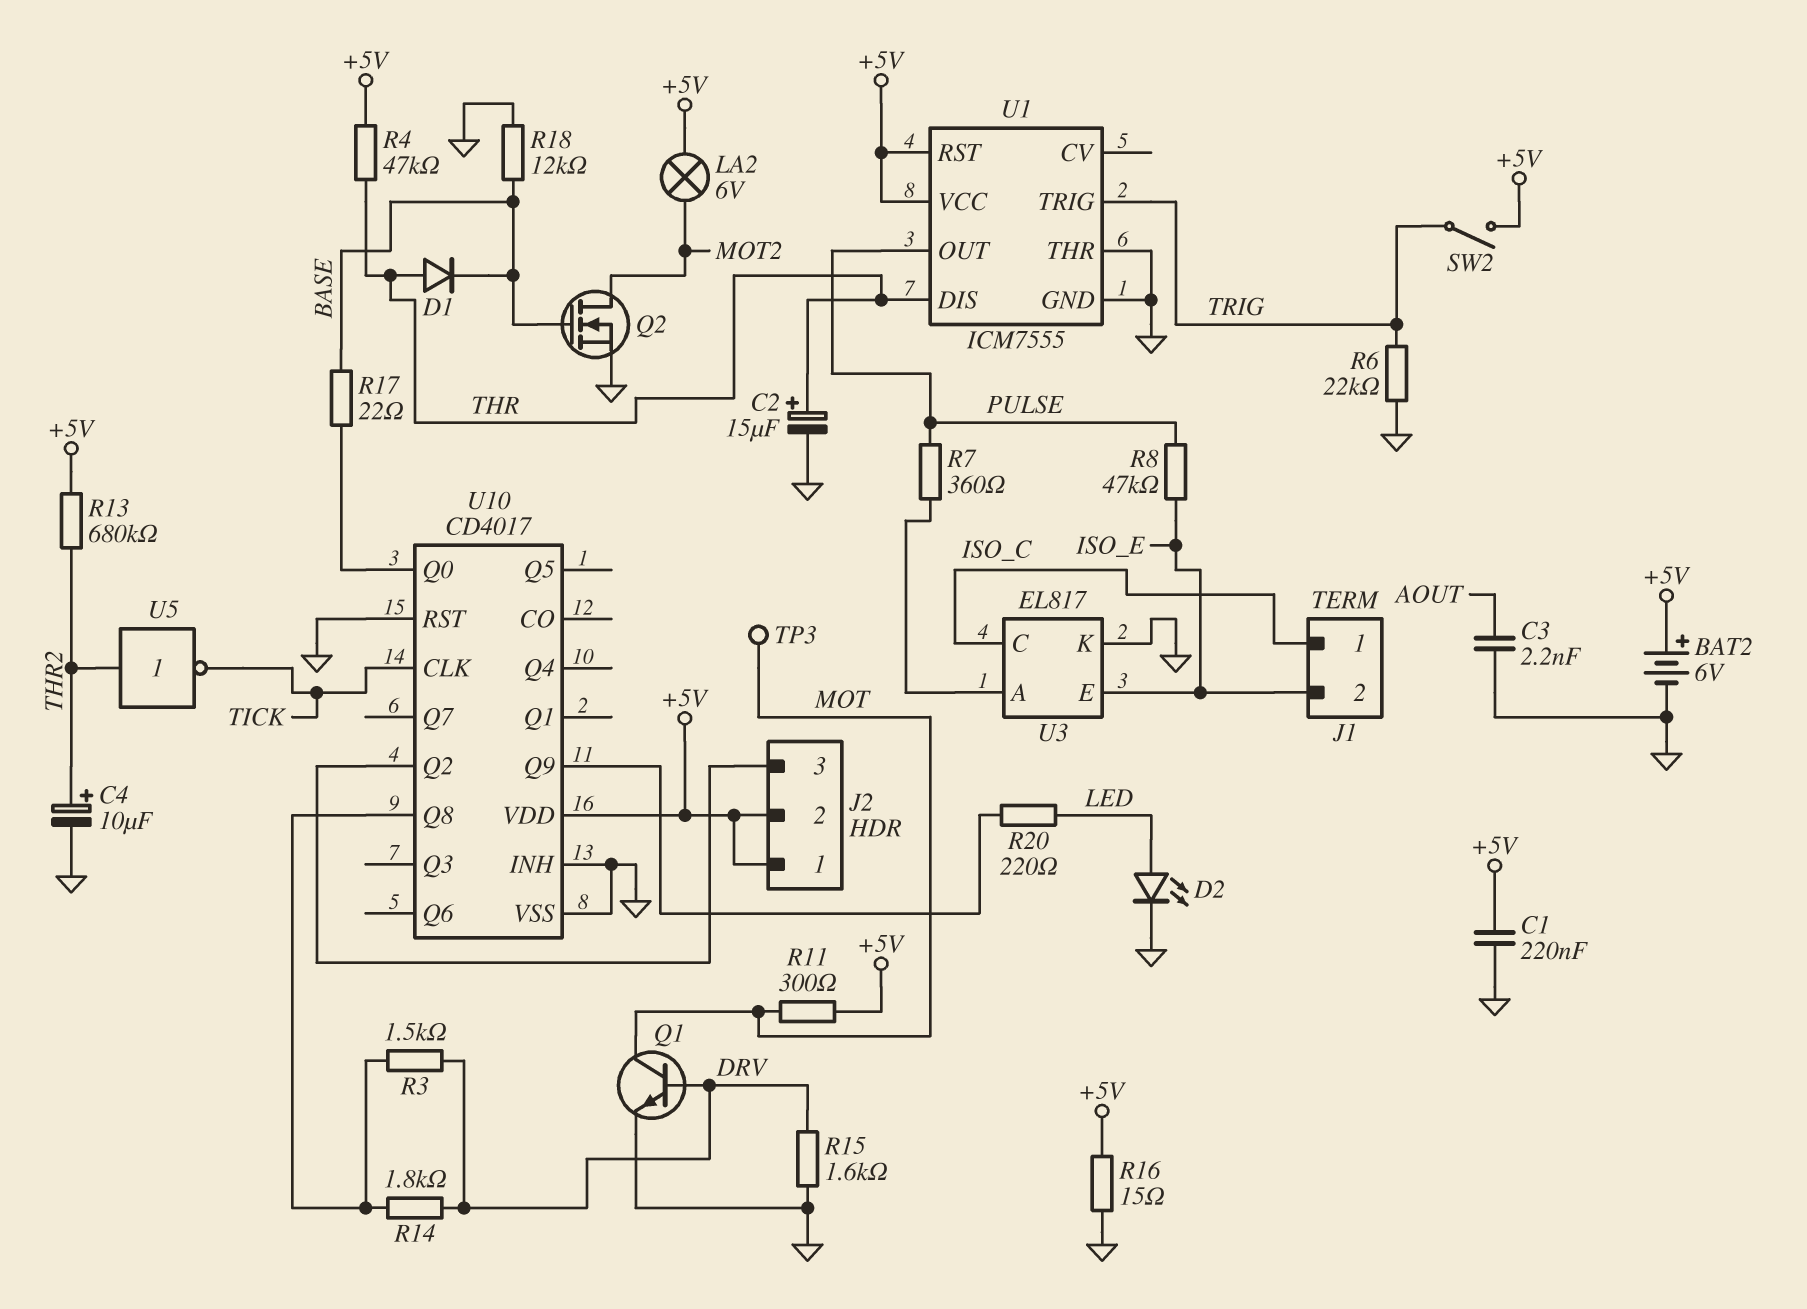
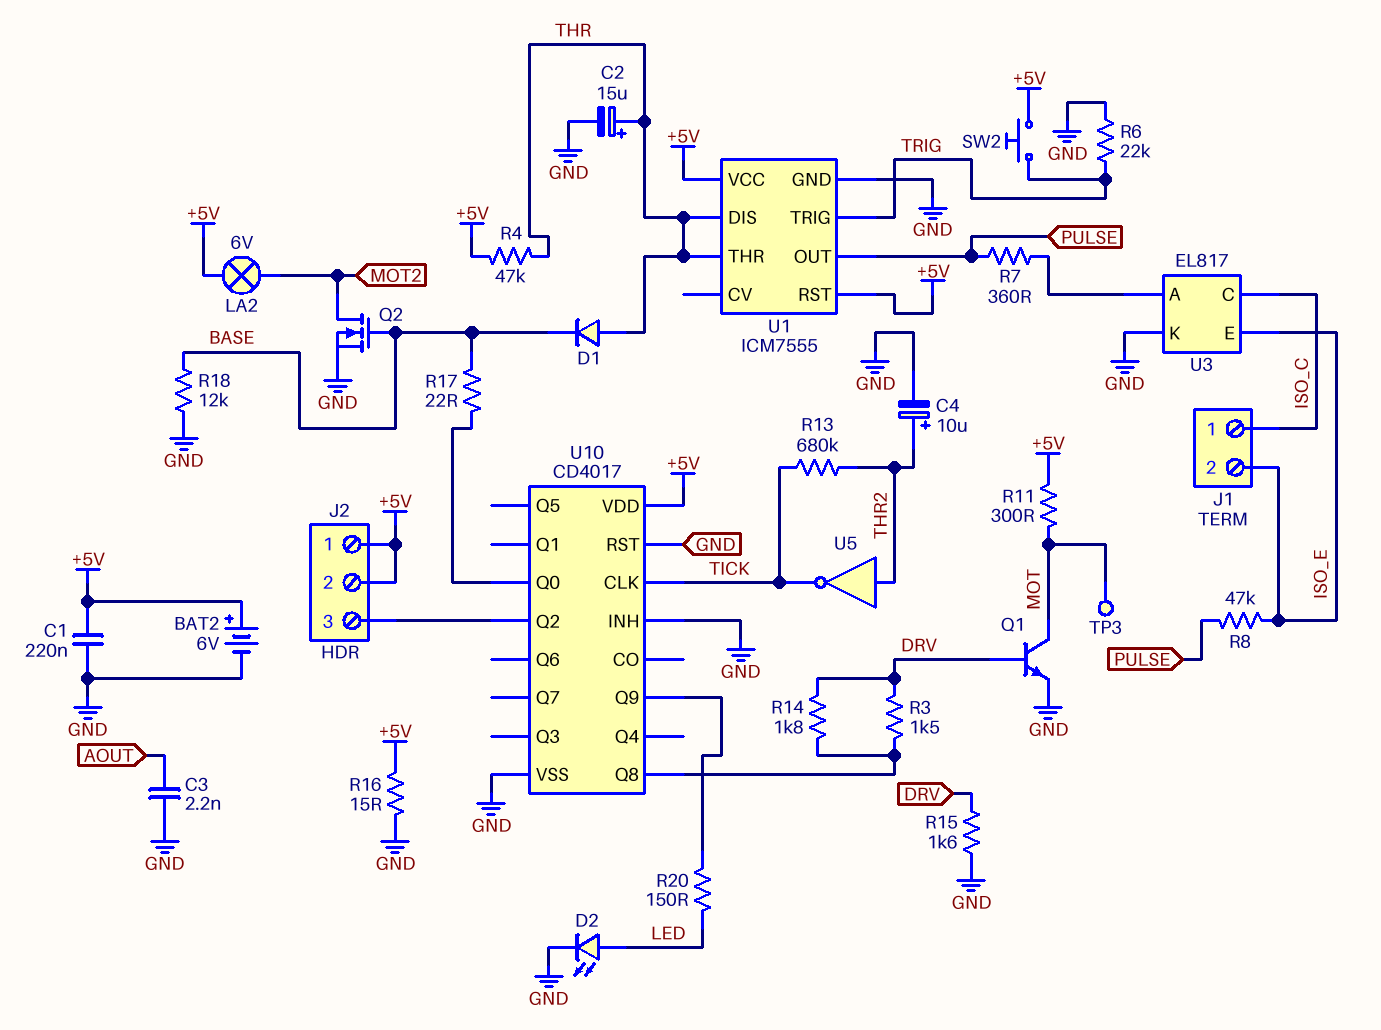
R13: 680k (+5V, THR2) -> 680k (THR2, TICK)
R20: 220 (LED, U10/Q9) -> 150 (LED, U10/Q9)
SW2: switch (+5V, TRIG) -> button (+5V, TRIG)
U1 pin THR: GND -> THR

